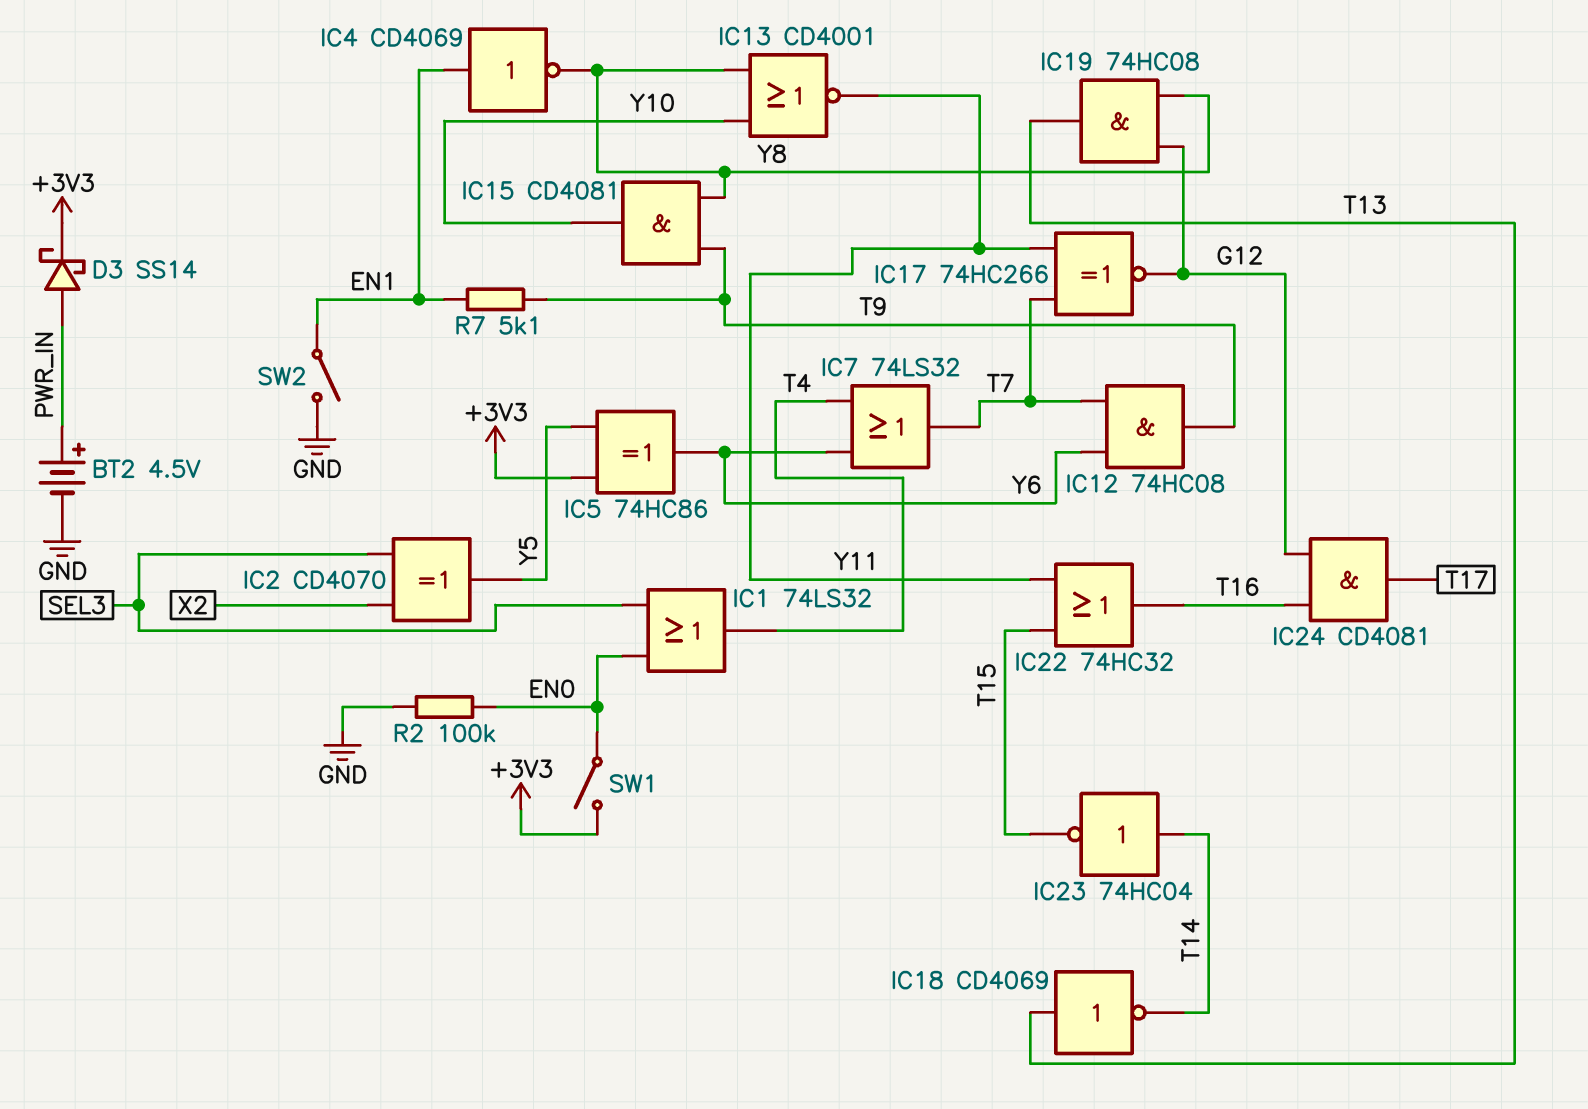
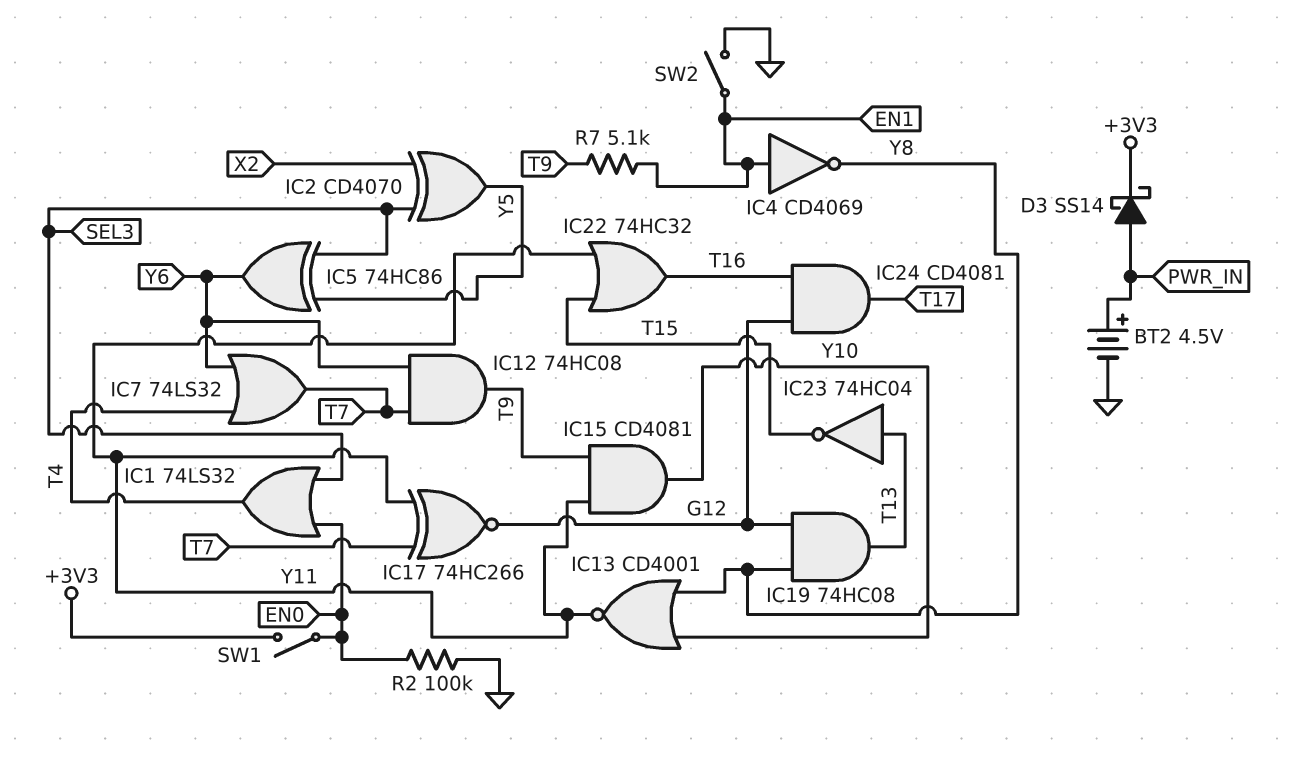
IC5: XOR 74HC86 (in +3V3, in Y5, out Y6) -> XOR 74HC86 (in SEL3, in Y5, out Y6)
IC15: AND CD4081 (in T9, in Y8, out Y10) -> AND CD4081 (in T9, in Y11, out Y10)
IC18: NOT CD4069 (in T13, out T14) -> none
IC23: NOT 74HC04 (in T14, out T15) -> NOT 74HC04 (in T13, out T15)

